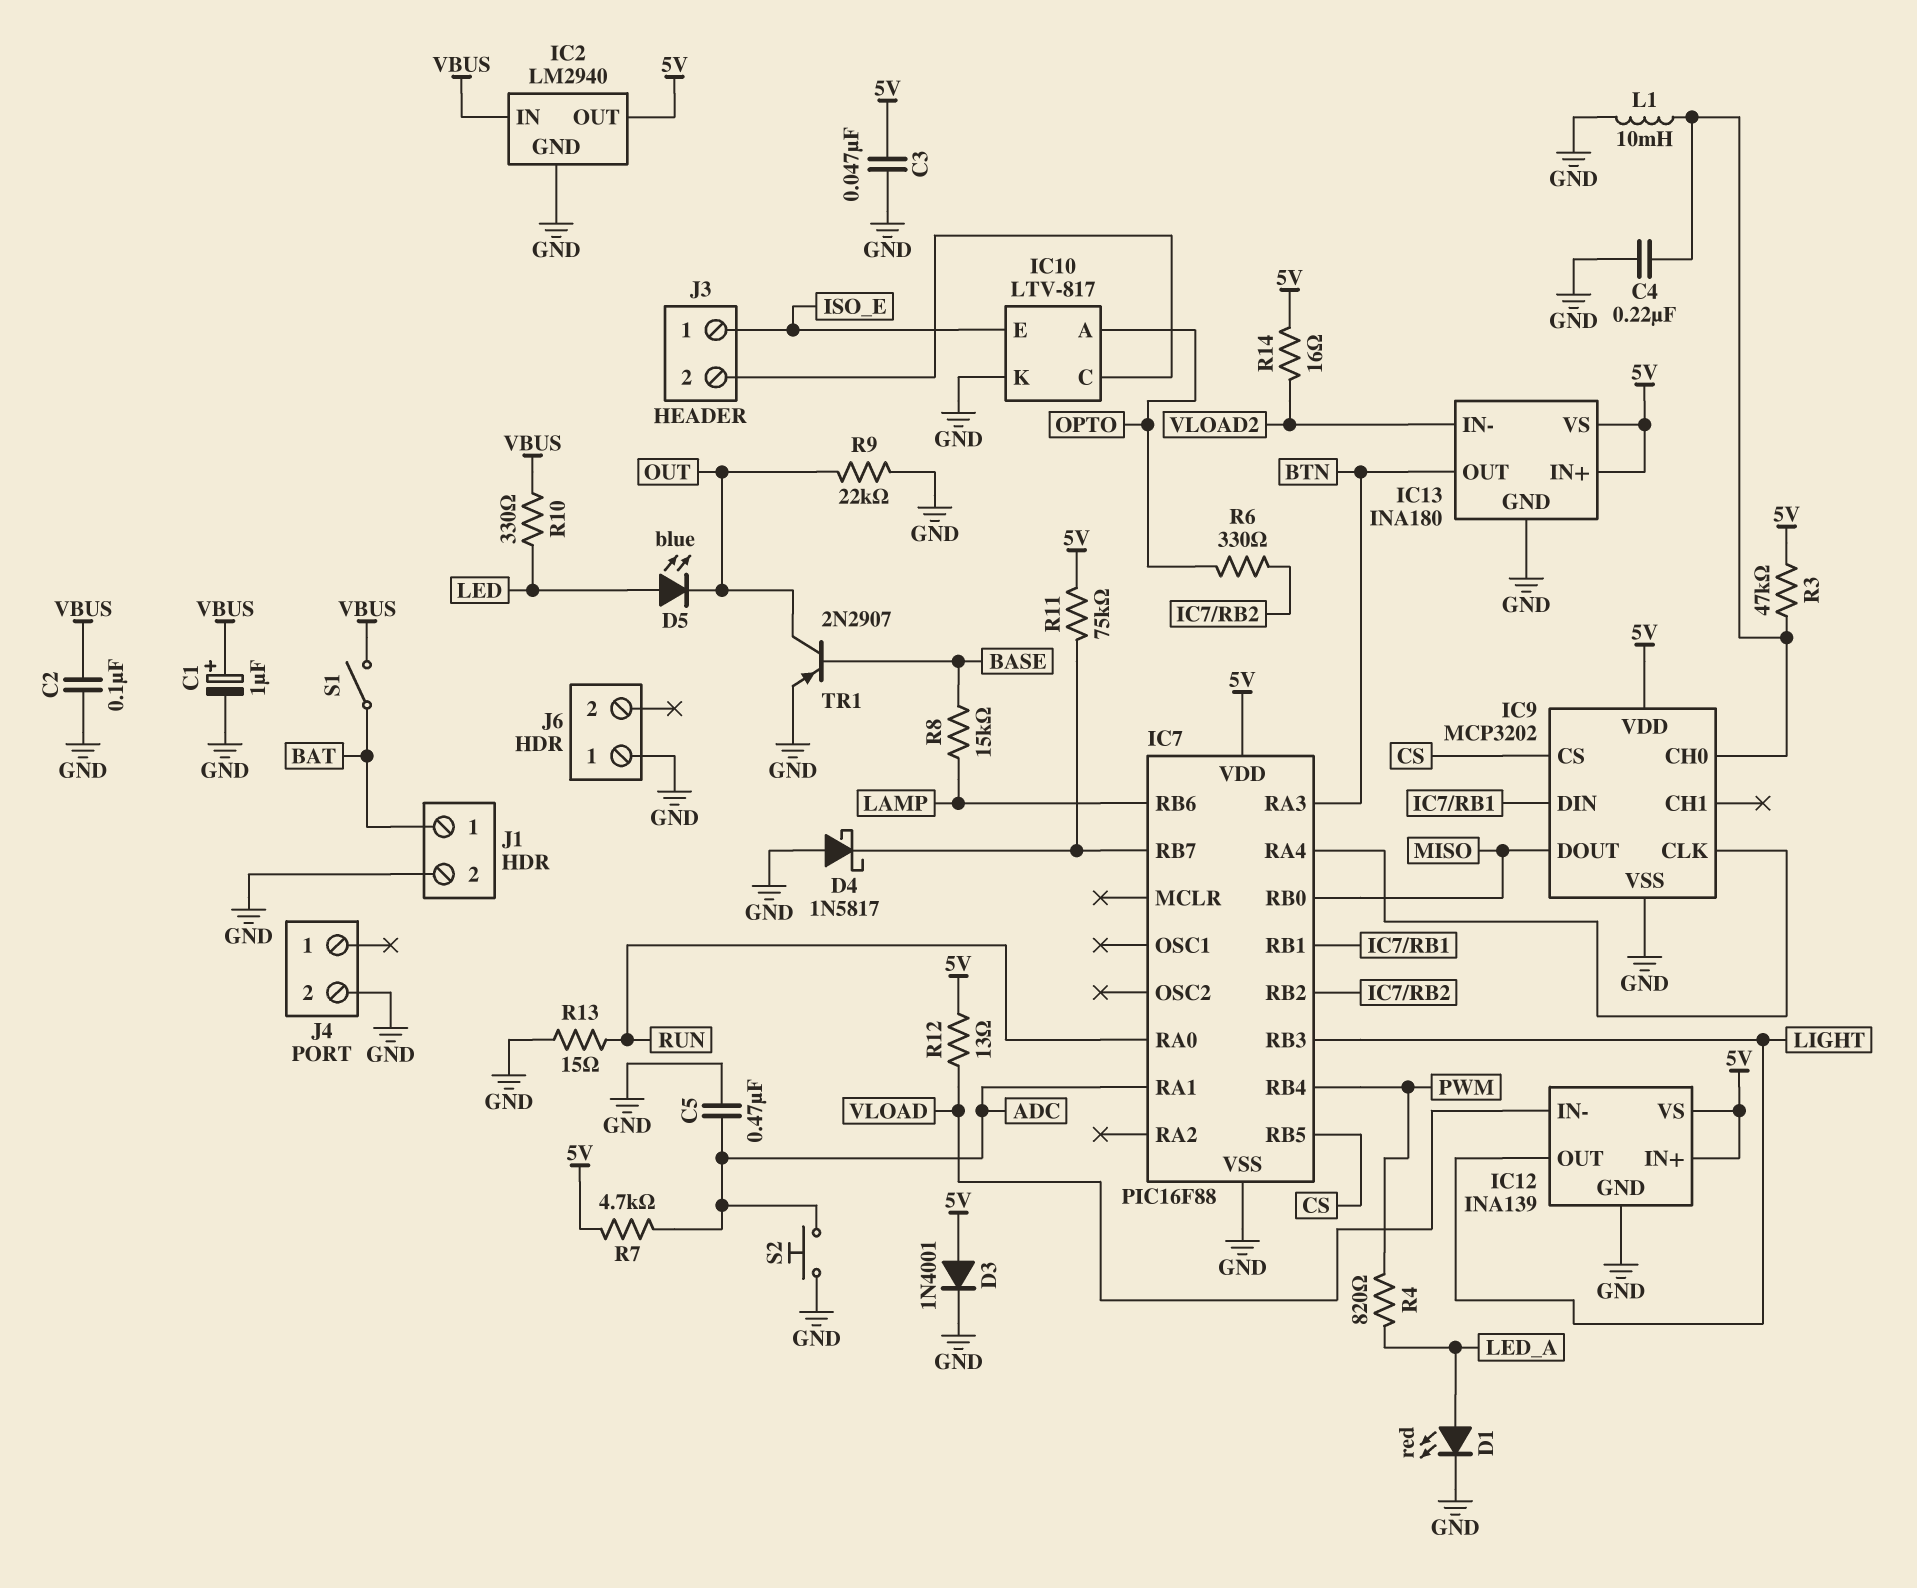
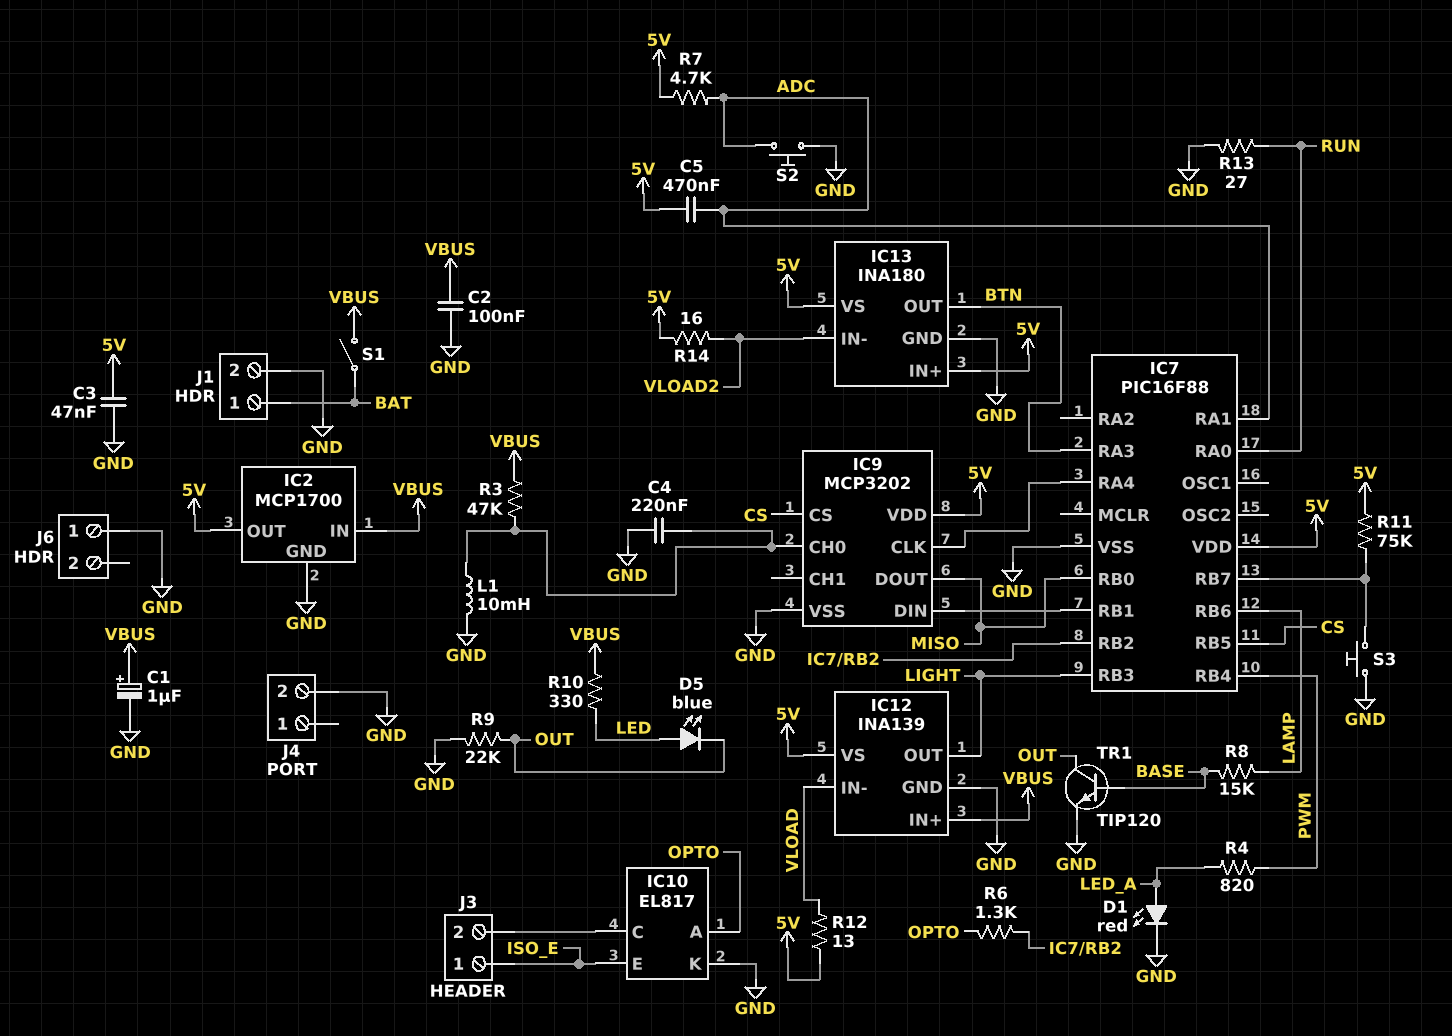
C5: 470nF (ADC, GND) -> 470nF (5V, ADC)
D3: diode 1N4001 (A 5V, K GND) -> none
D4: schottky 1N5817 (A GND, K IC7/RB7) -> none
IC2: LM2940 -> MCP1700
IC10: LTV-817 -> EL817
IC12 pin IN+: 5V -> VBUS
R3: 47k (5V, IC9/CH0) -> 47k (IC9/CH0, VBUS)
R6: 330 (IC7/RB2, OPTO) -> 1.3k (IC7/RB2, OPTO)
R13: 15 (GND, RUN) -> 27 (GND, RUN)
S3: none -> button (GND, IC7/RB7)
TR1: PNP 2N2907 (B BASE, C OUT, E GND) -> NPN TIP120 (B BASE, C OUT, E GND)

